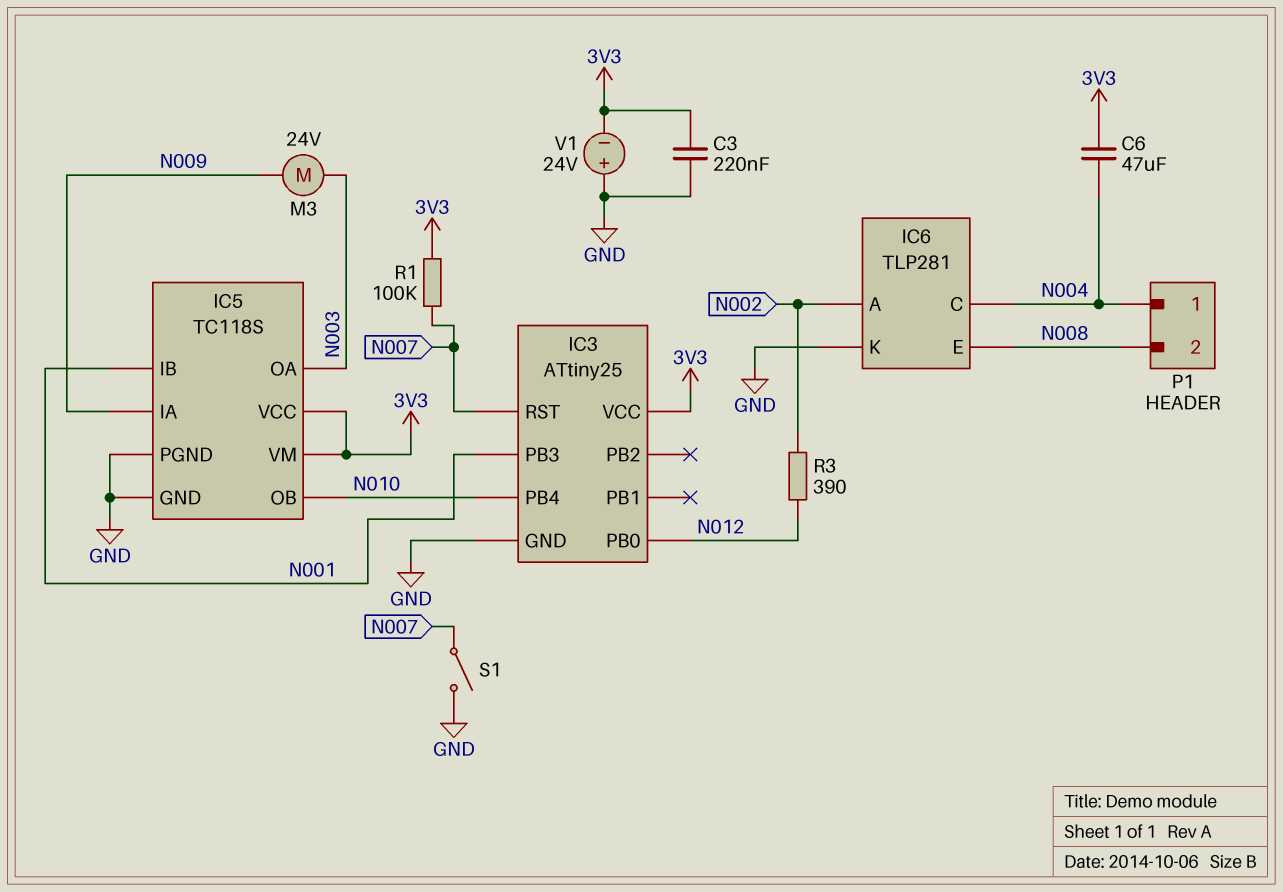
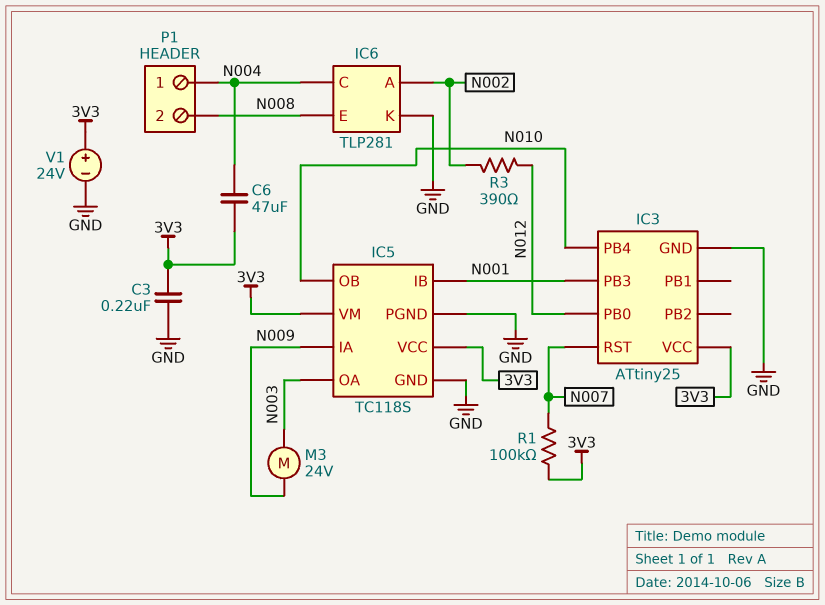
S1: switch (GND, N007) -> none
V1: 24V (plus GND, minus 3V3) -> 24V (plus 3V3, minus GND)

